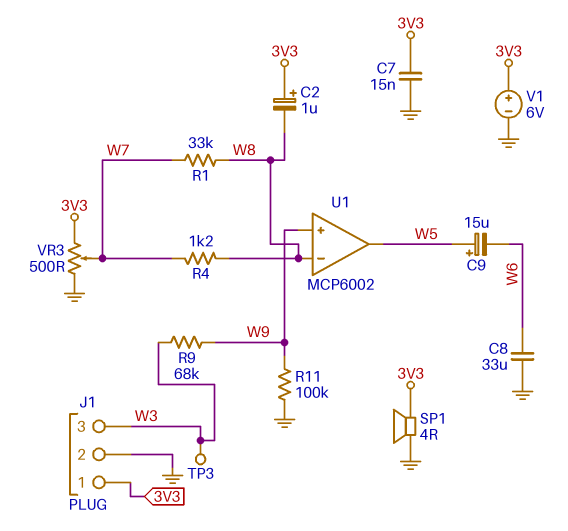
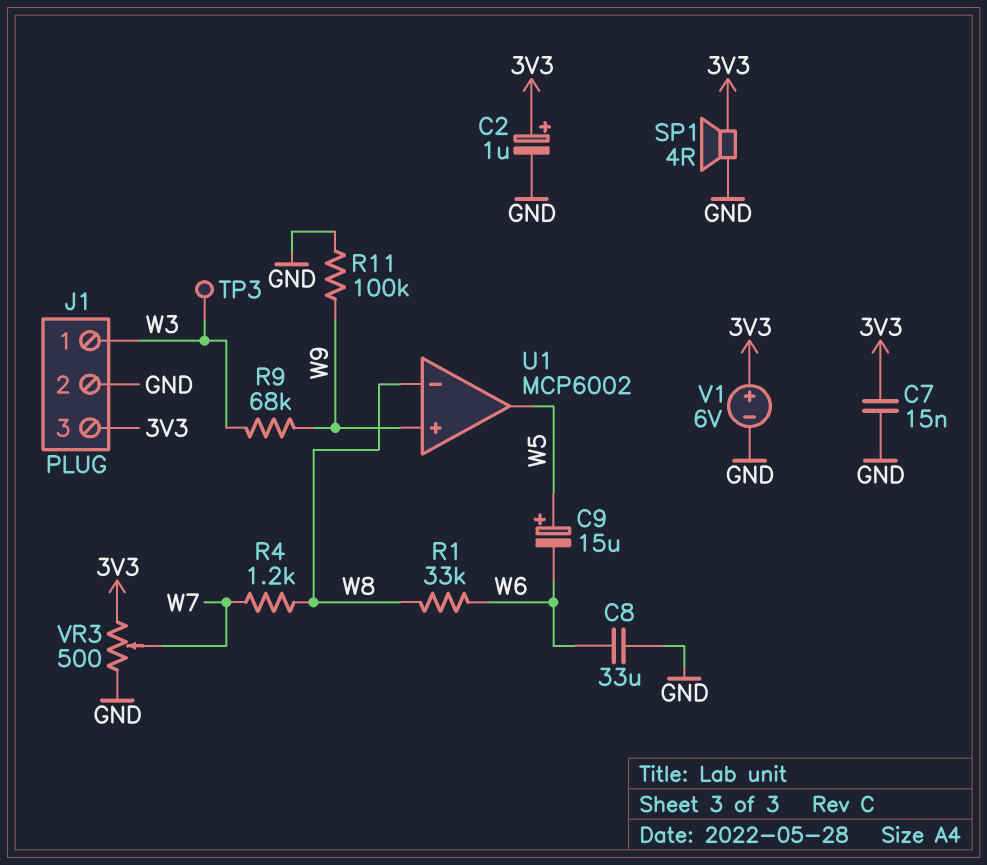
C2: 1uF (plus 3V3, minus W8) -> 1uF (plus 3V3, minus GND)
J1 pin 1: 3V3 -> W3
J1 pin 3: W3 -> 3V3
R1: 33k (W7, W8) -> 33k (W6, W8)

